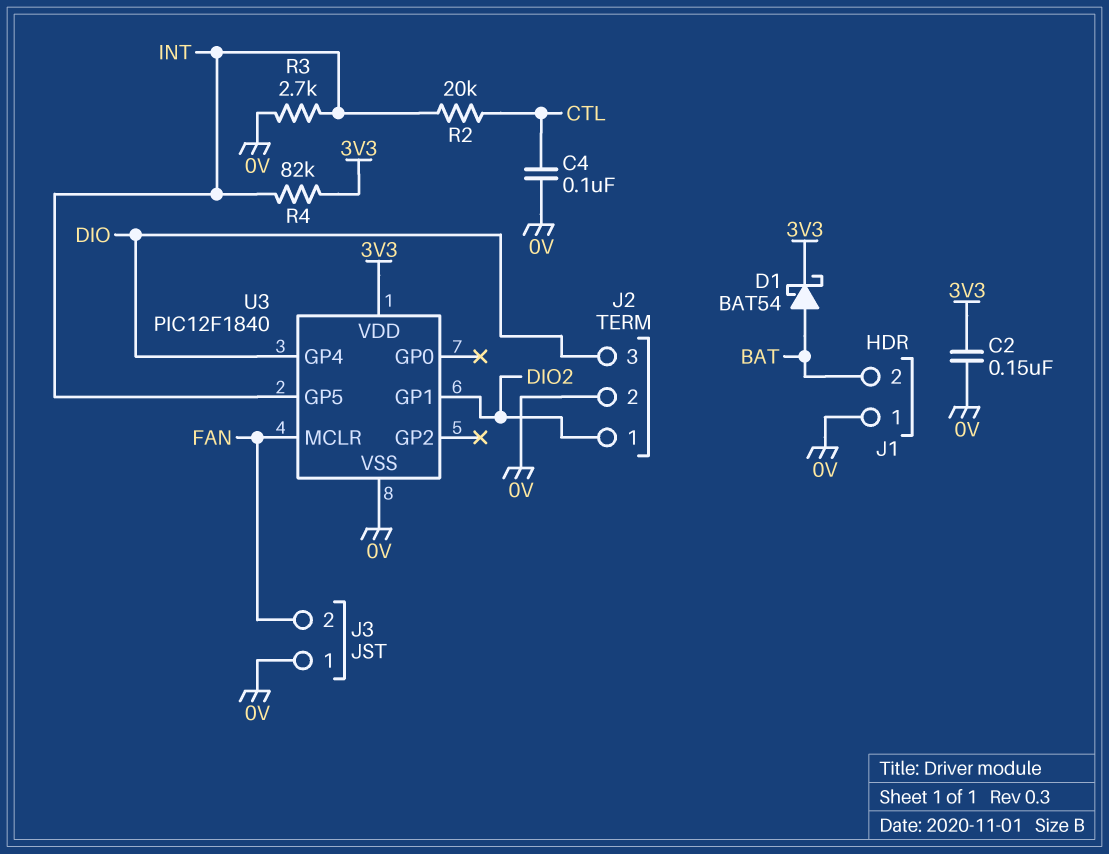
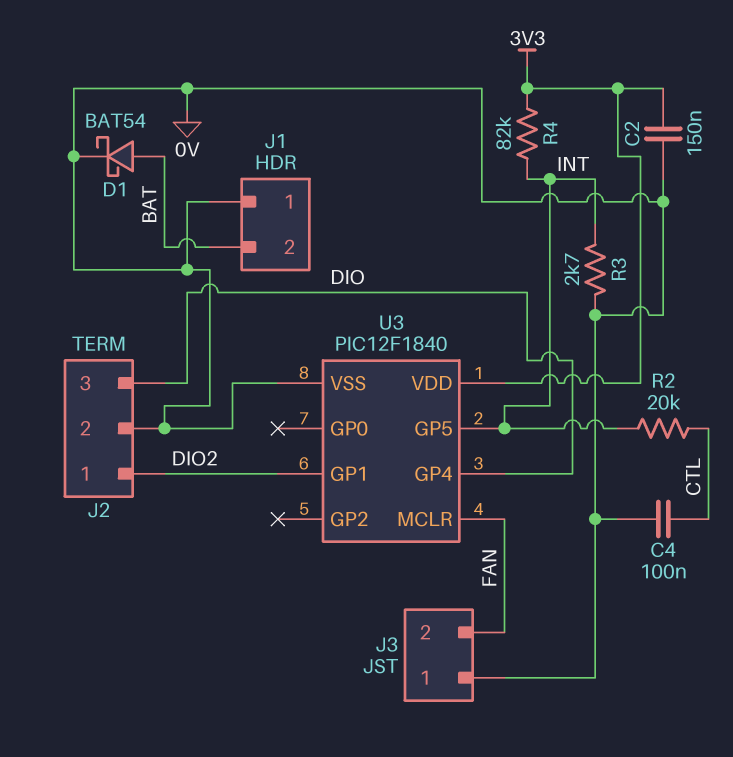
D1: schottky BAT54 (A BAT, K 3V3) -> schottky BAT54 (A BAT, K 0V)

